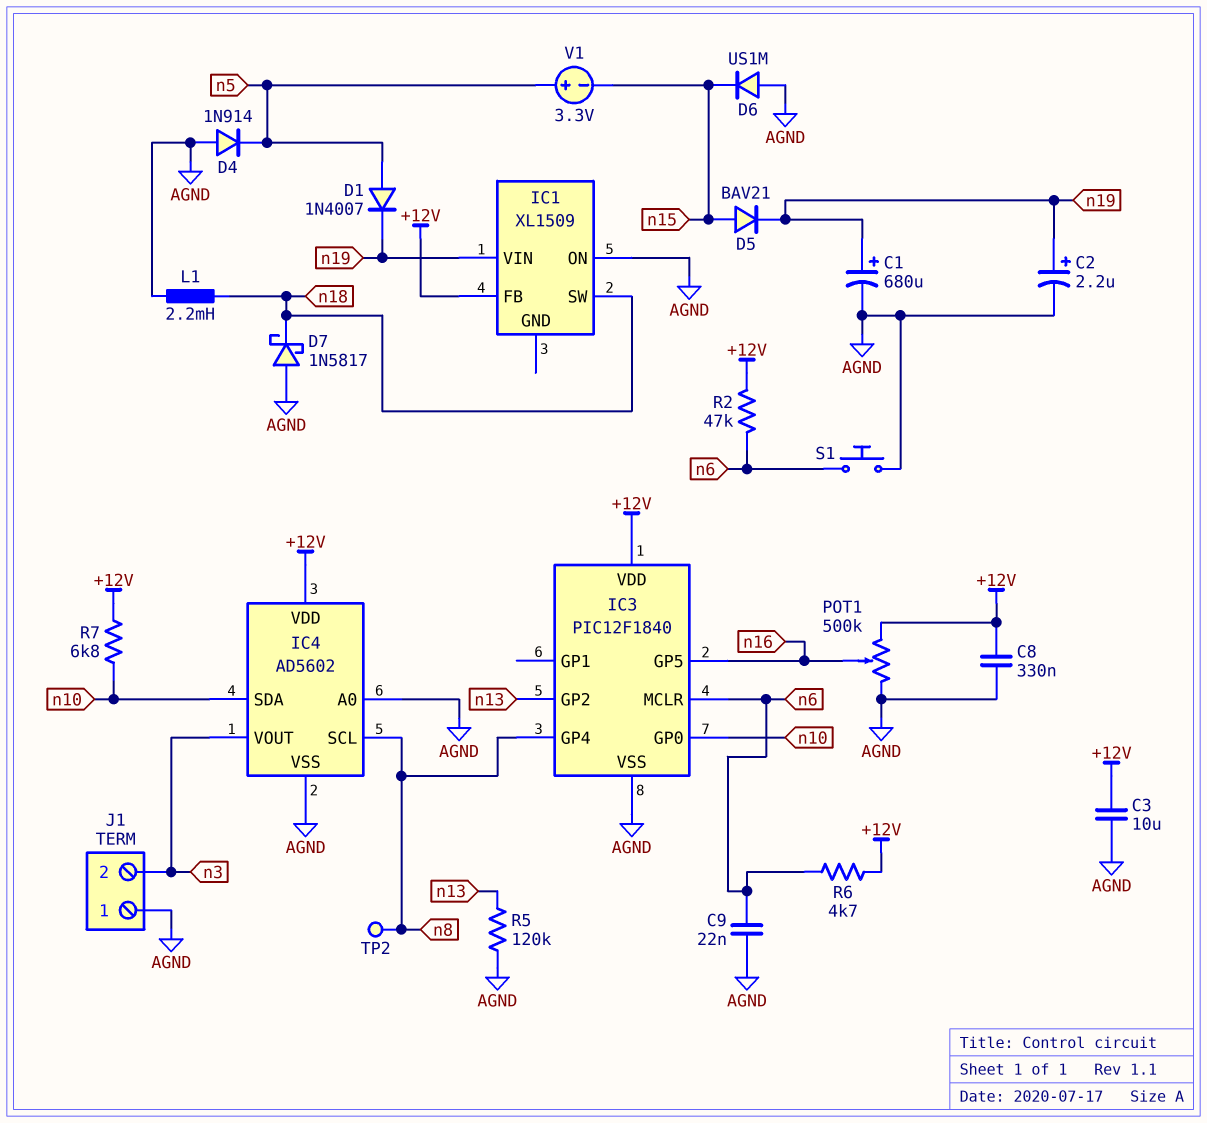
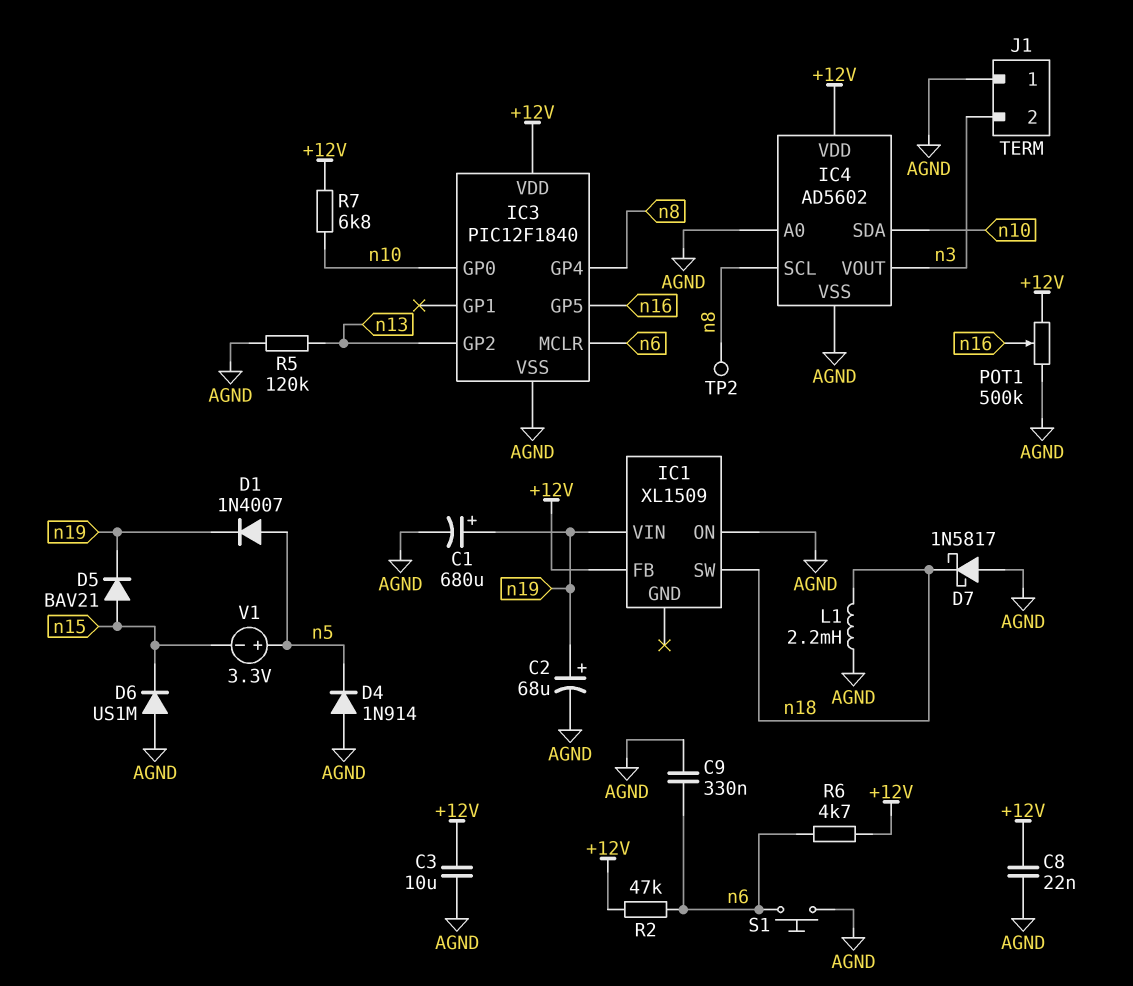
C2: 2.2uF (plus n19, minus AGND) -> 68uF (plus n19, minus AGND)
C8: 330nF (+12V, AGND) -> 22nF (+12V, AGND)
C9: 22nF (AGND, n6) -> 330nF (AGND, n6)

